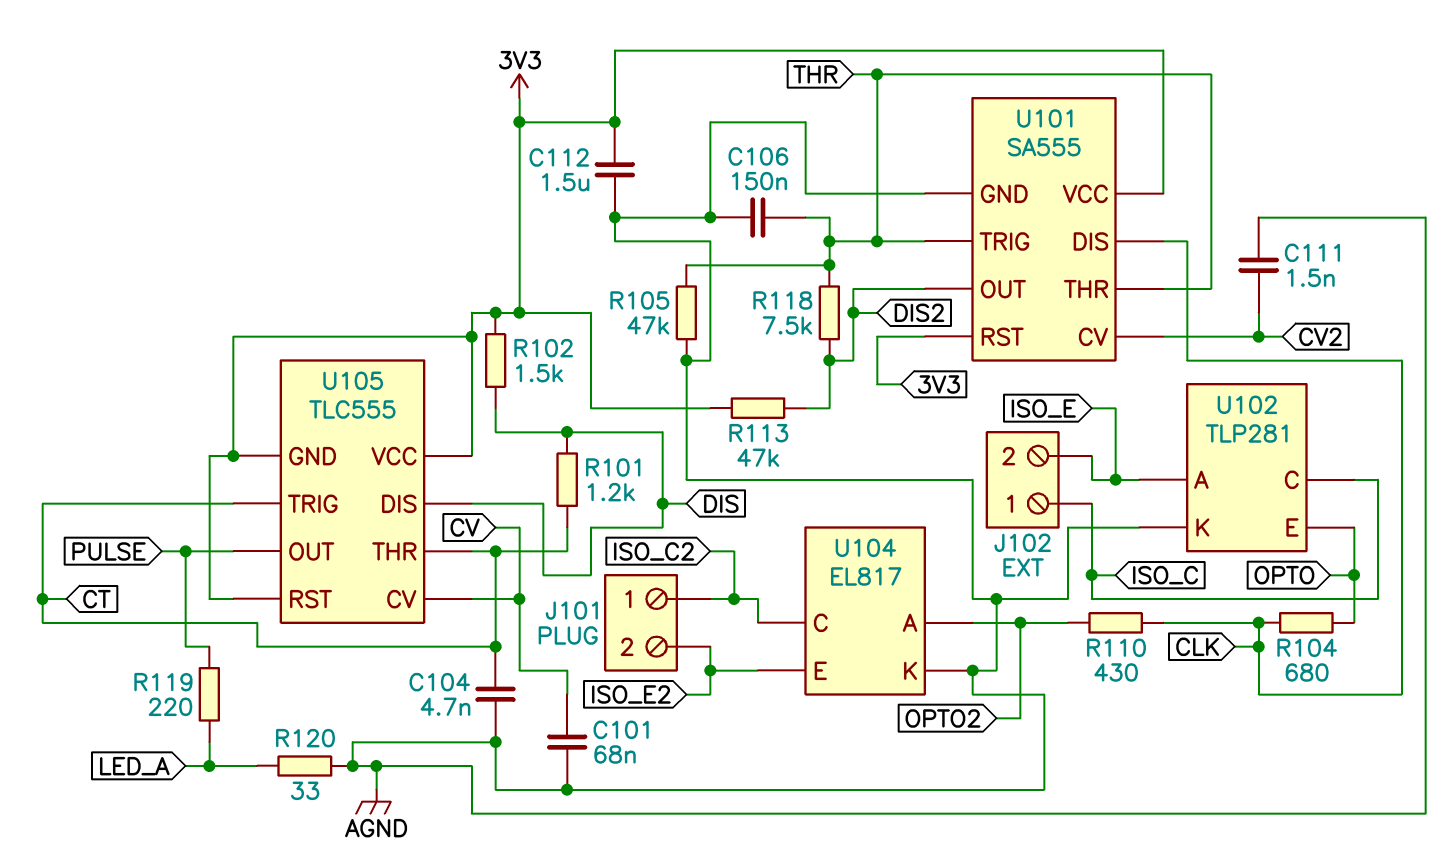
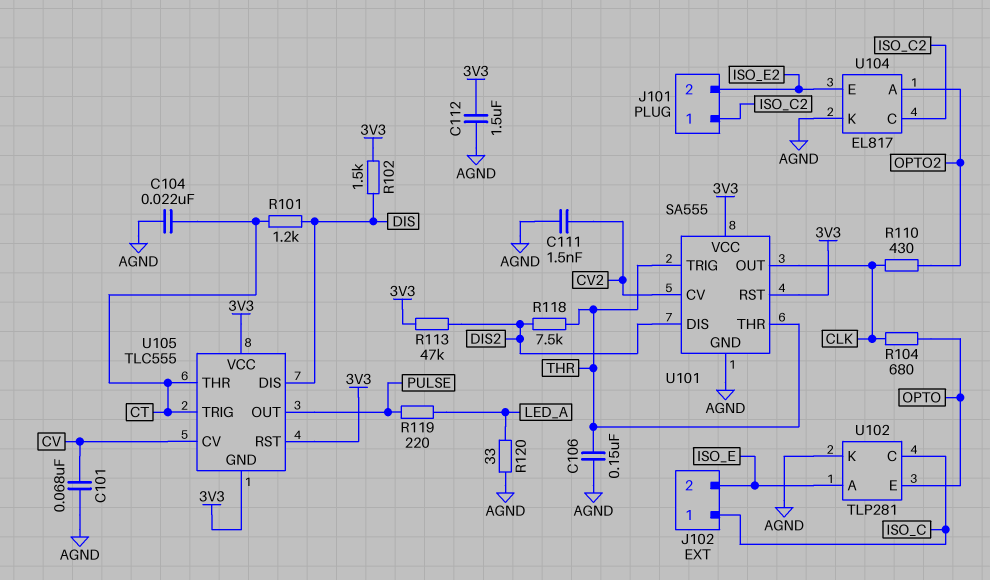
C104: 4.7nF (AGND, CT) -> 22nF (AGND, CT)
R105: 47k (AGND, THR) -> none
U101 pin DIS: CLK -> DIS2
U101 pin OUT: DIS2 -> CLK

